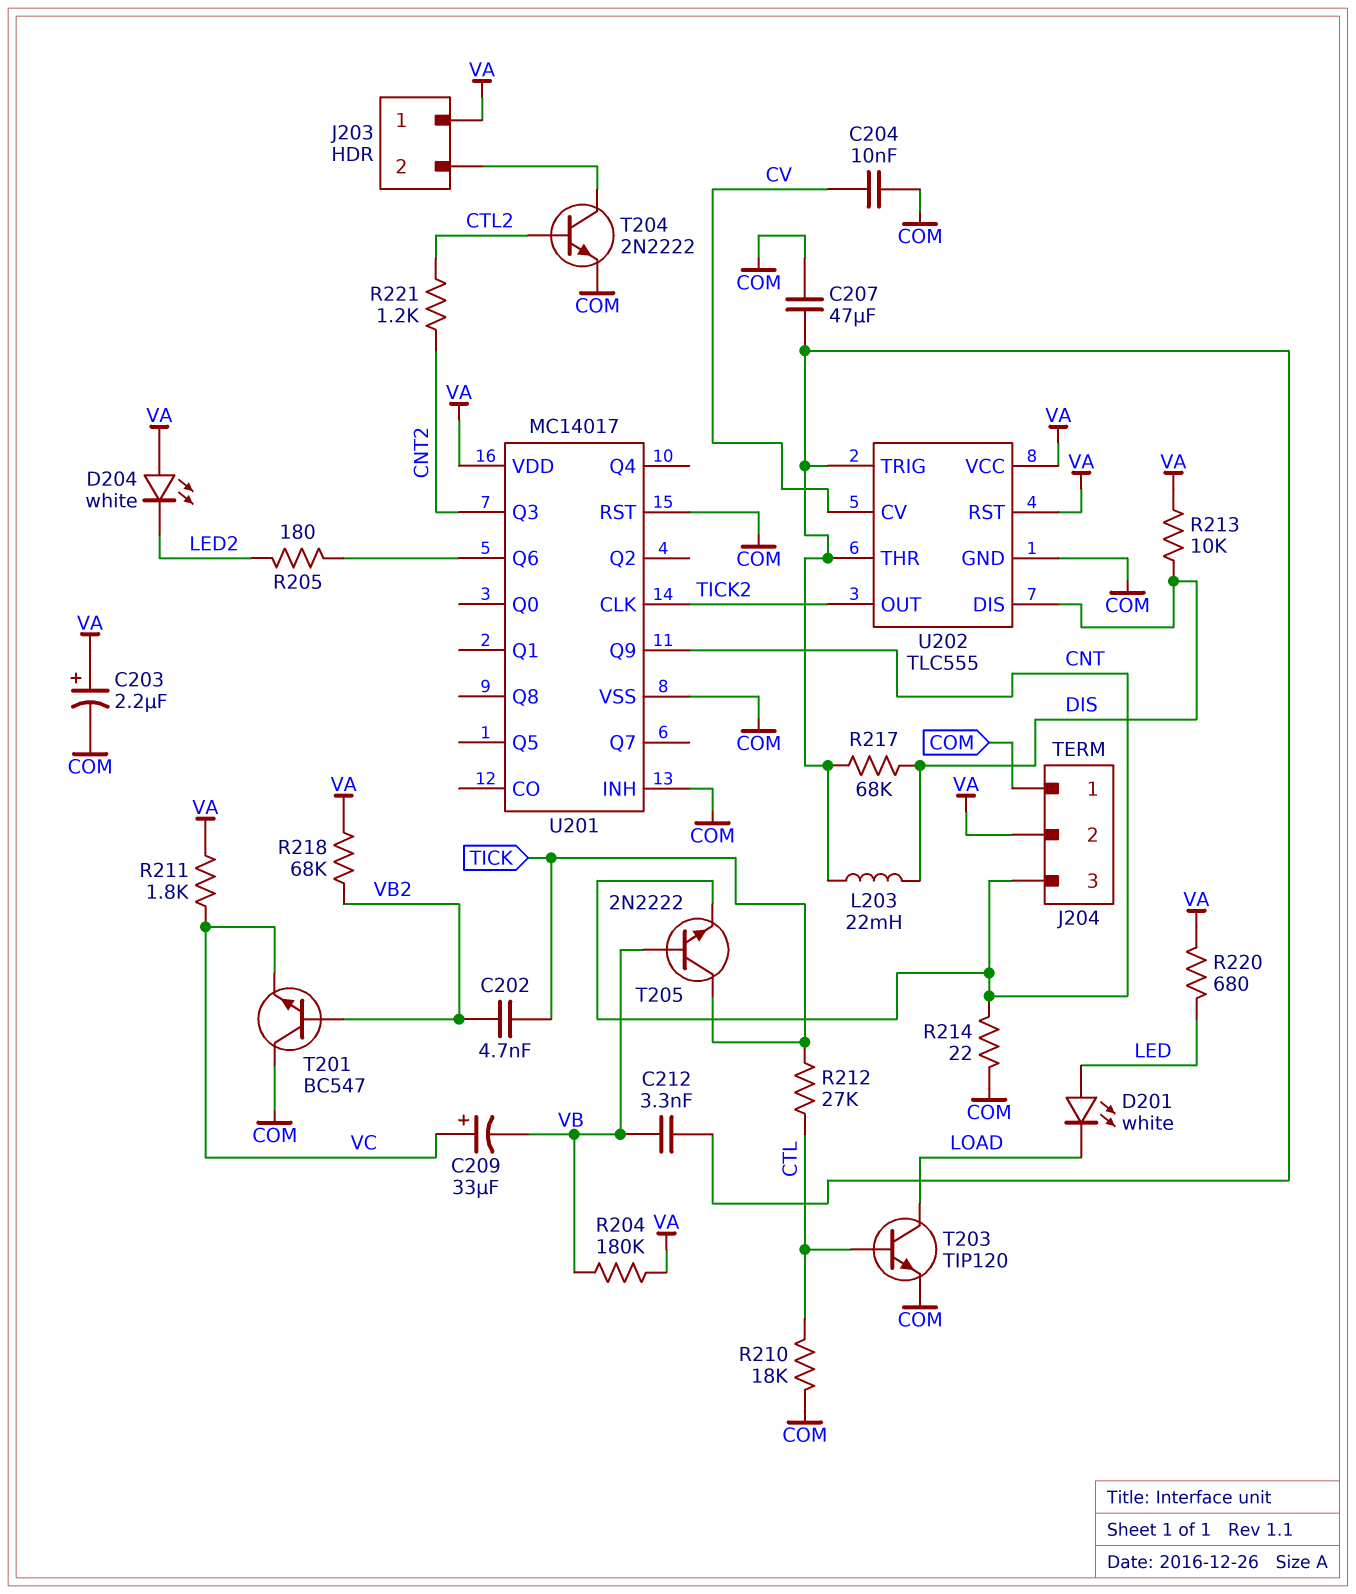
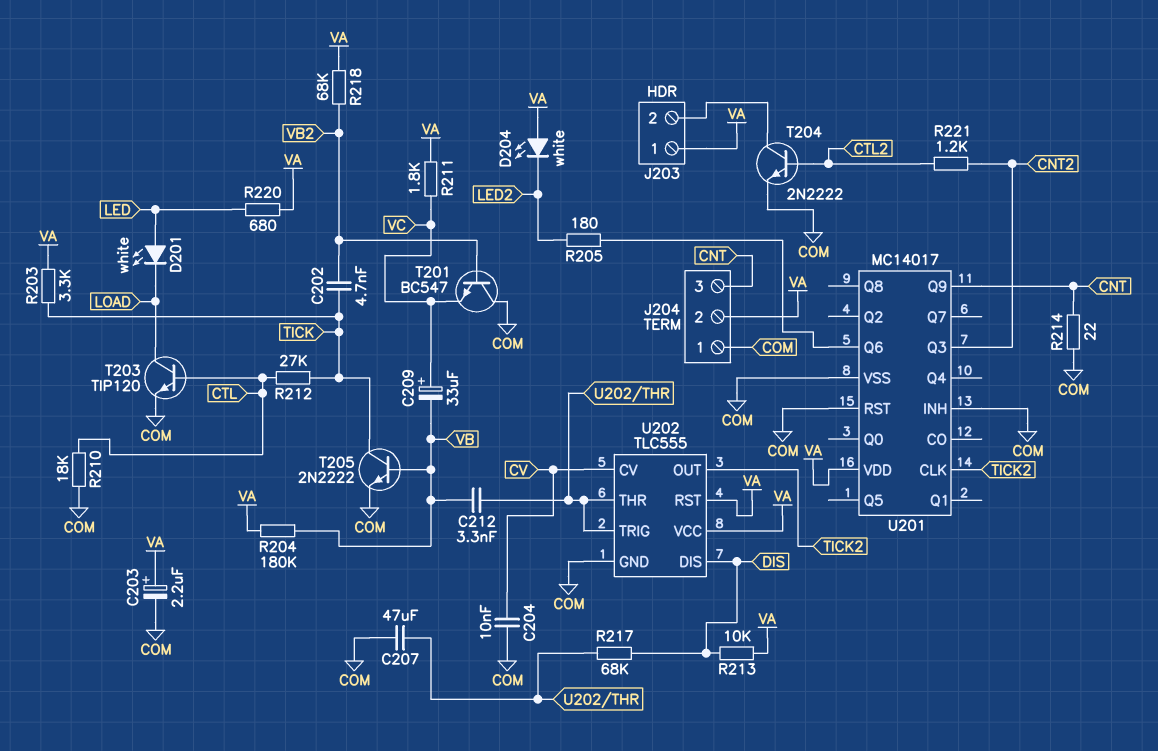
L203: 22mH (DIS, U202/THR) -> none
R203: none -> 3.3k (TICK, VA)
T205: NPN 2N2222 (B VB, C TICK, E CNT) -> NPN 2N2222 (B VB, C TICK, E COM)

